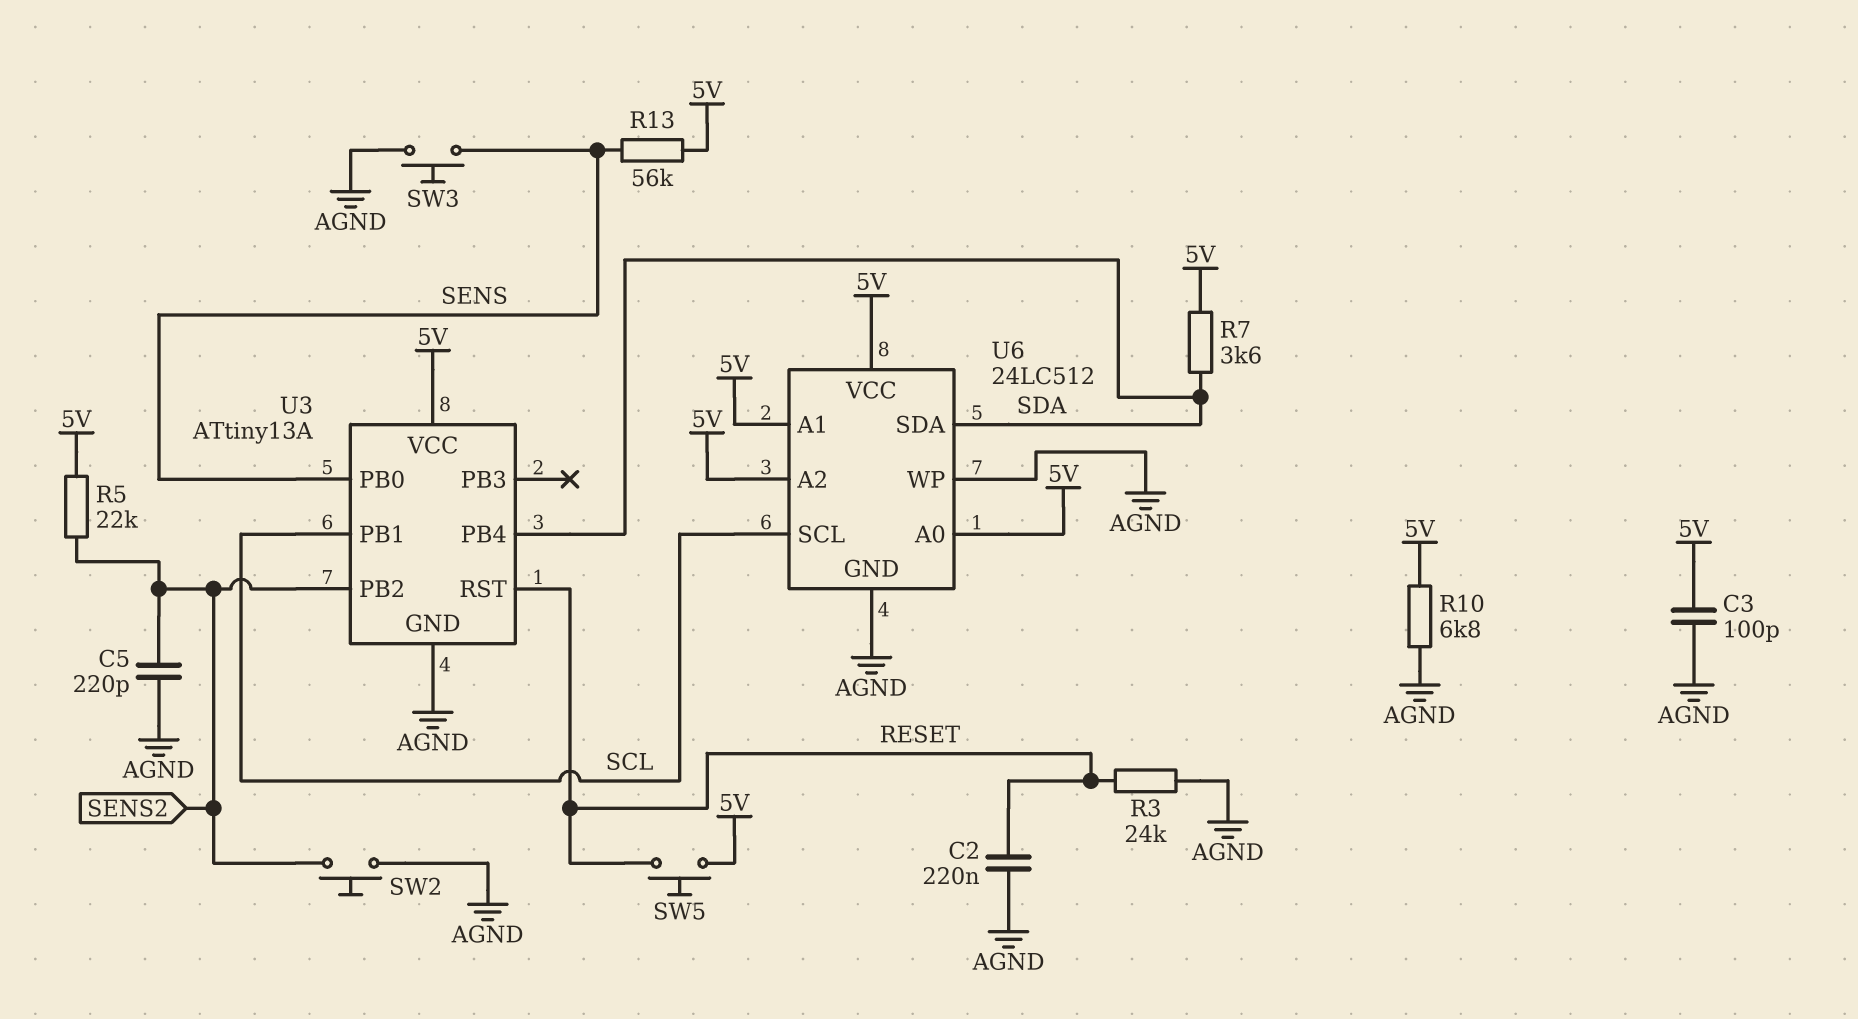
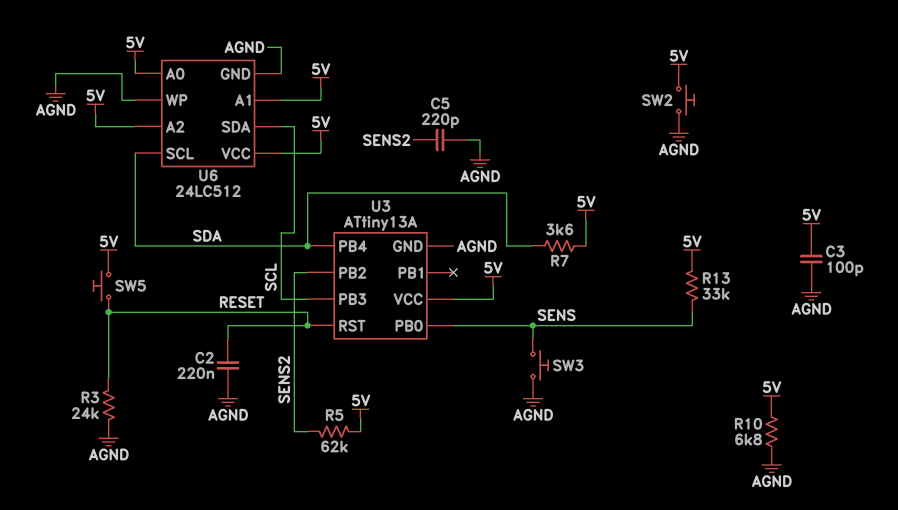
R5: 22k (5V, SENS2) -> 62k (5V, SENS2)
R13: 56k (5V, SENS) -> 33k (5V, SENS)
SW2: button (AGND, SENS2) -> button (5V, AGND)
U3 pin PB1: SCL -> none
U3 pin PB3: none -> SCL
U6 pin SCL: SCL -> SDA
U6 pin SDA: SDA -> SCL

